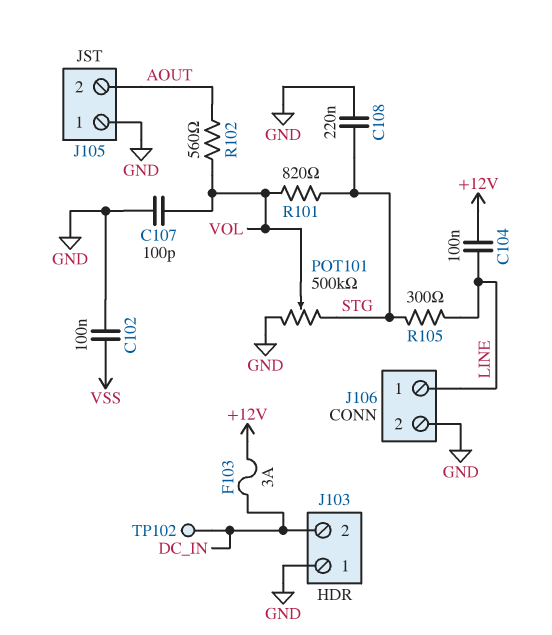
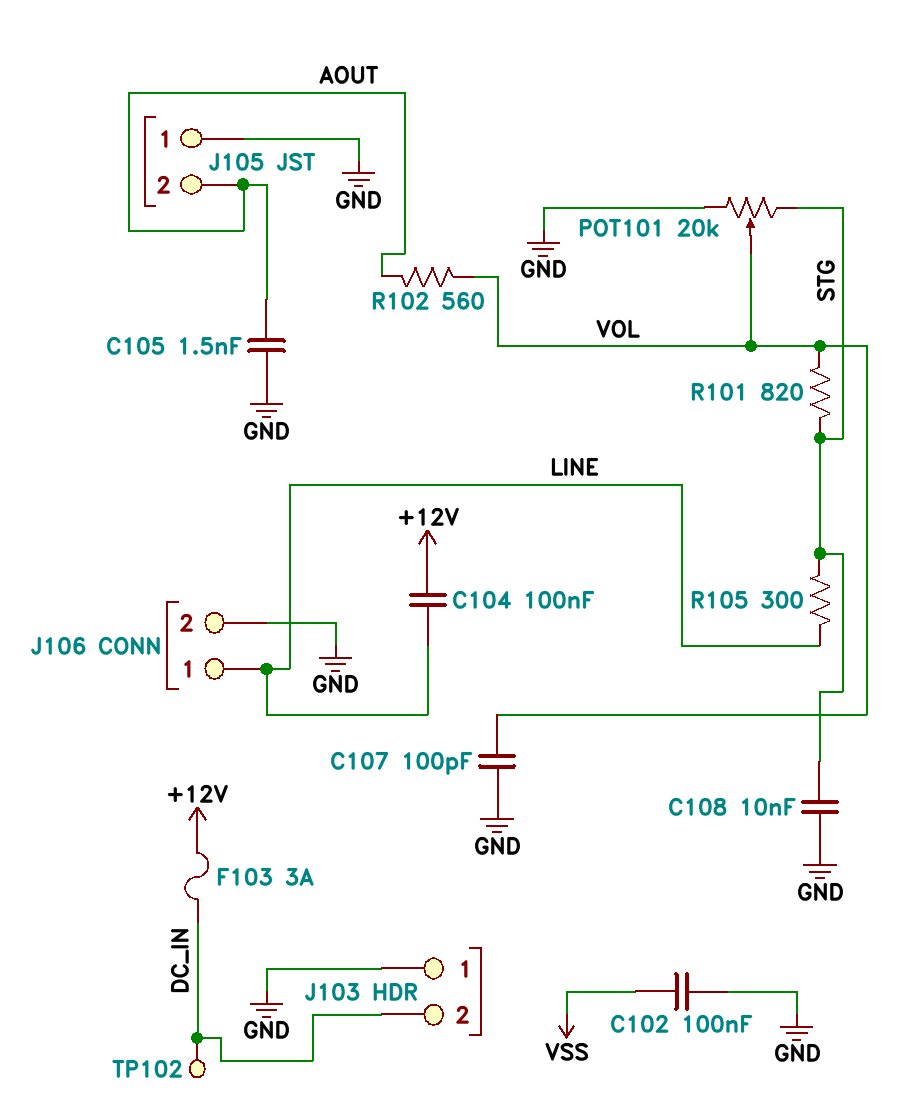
C105: none -> 1.5nF (AOUT, GND)
C108: 220nF (GND, STG) -> 10nF (GND, STG)
POT101: 500k (GND, STG, wiper VOL) -> 20k (GND, STG, wiper VOL)

